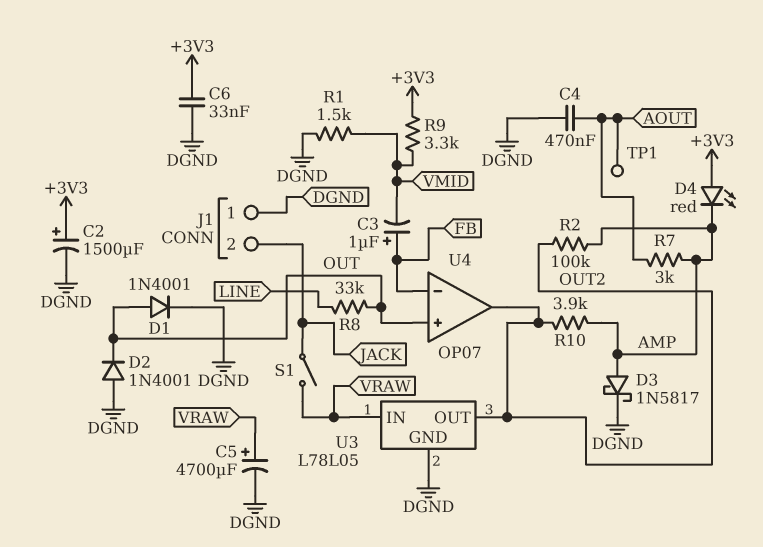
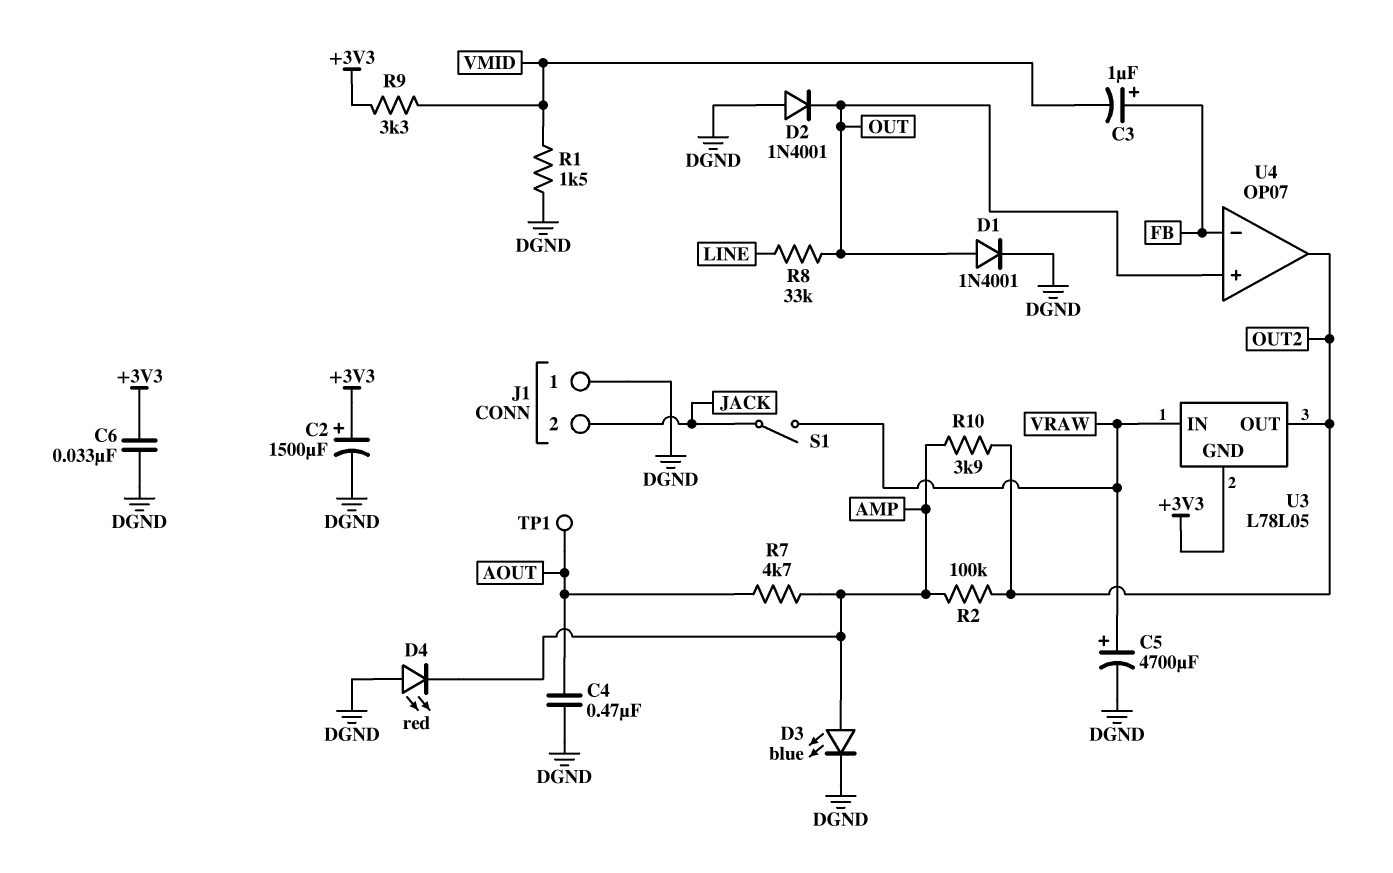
D3: schottky 1N5817 (A AMP, K DGND) -> LED blue (A AMP, K DGND)
D4: LED red (A +3V3, K AMP) -> LED red (A DGND, K AMP)
R7: 3k (AMP, AOUT) -> 4.7k (AMP, AOUT)
U3 pin GND: DGND -> +3V3

